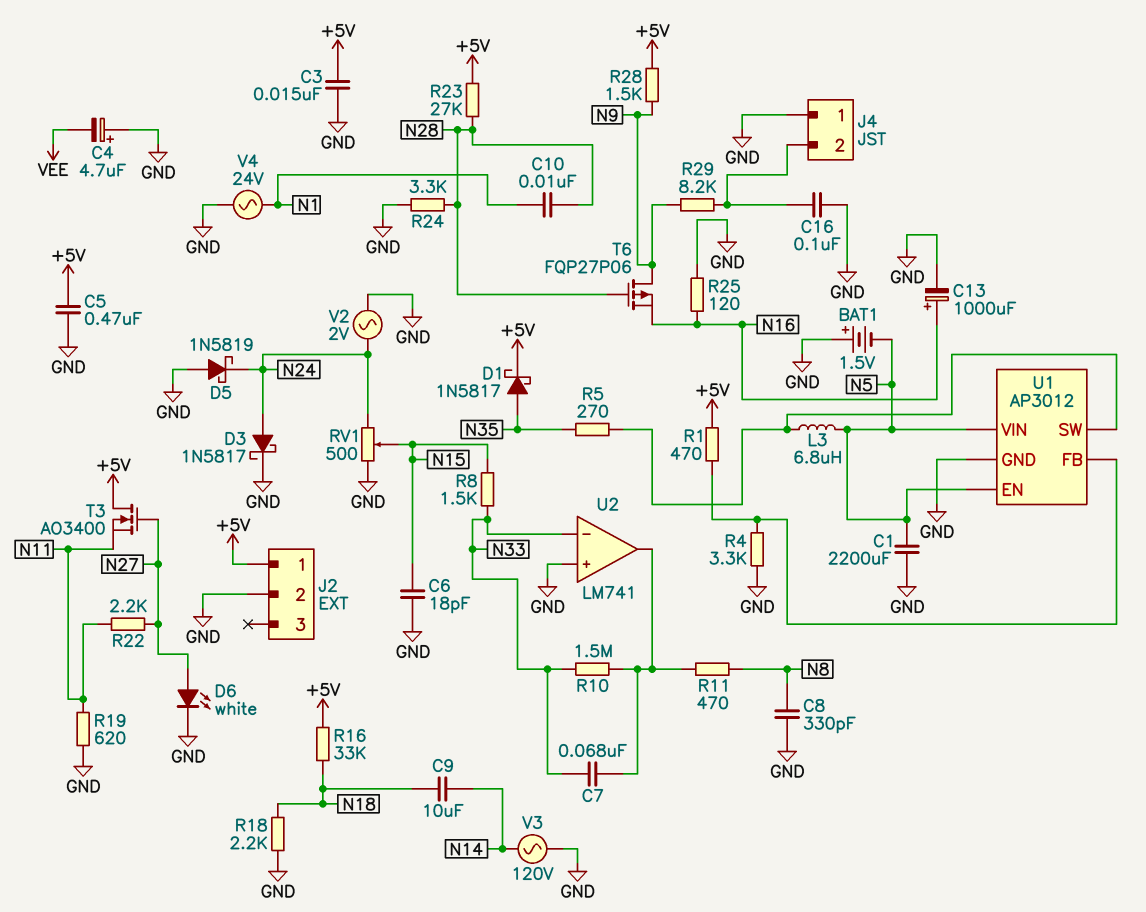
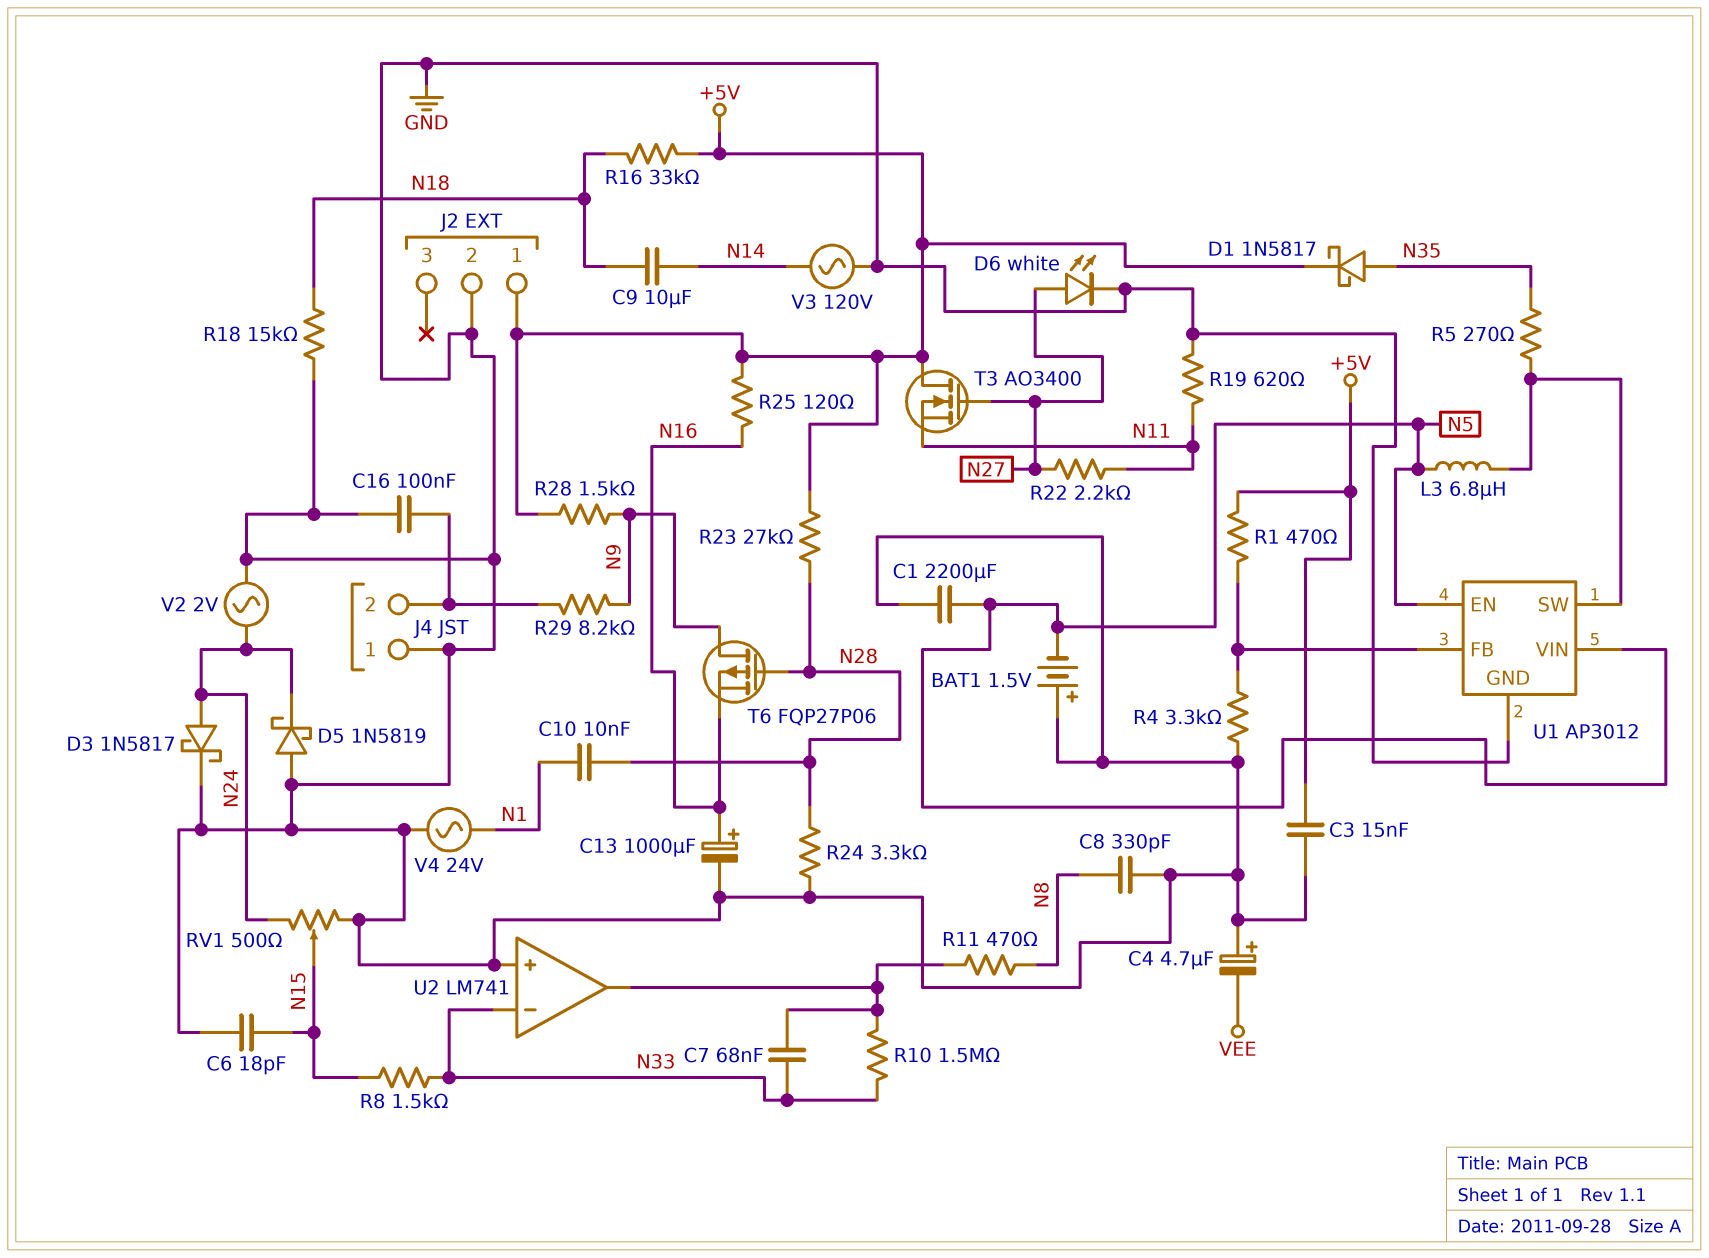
C5: 470nF (+5V, GND) -> none
R18: 2.2k (GND, N18) -> 15k (GND, N18)
R25: 120 (GND, N16) -> 120 (+5V, N16)

